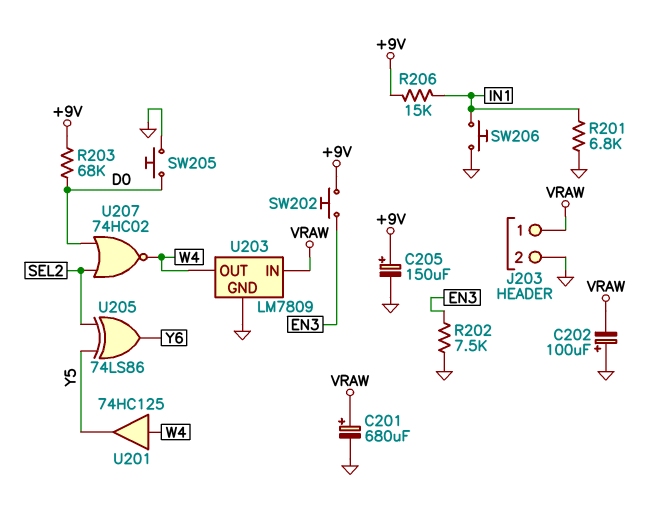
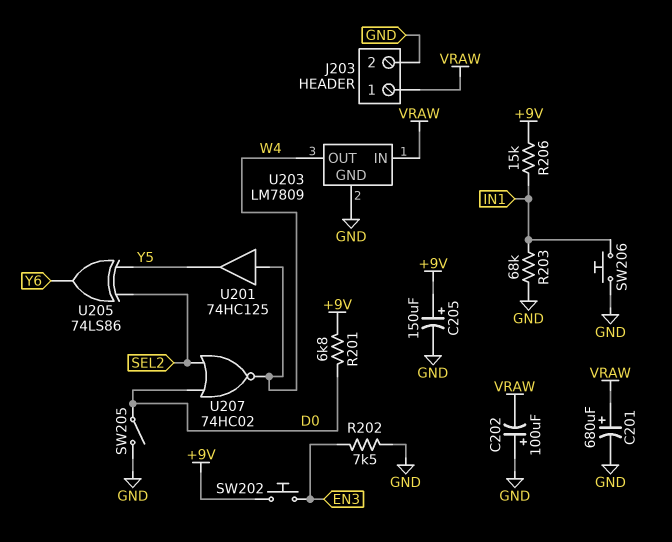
R201: 6.8k (GND, IN1) -> 6.8k (+9V, D0)
R203: 68k (+9V, D0) -> 68k (GND, IN1)
SW205: button (D0, GND) -> switch (D0, GND)

